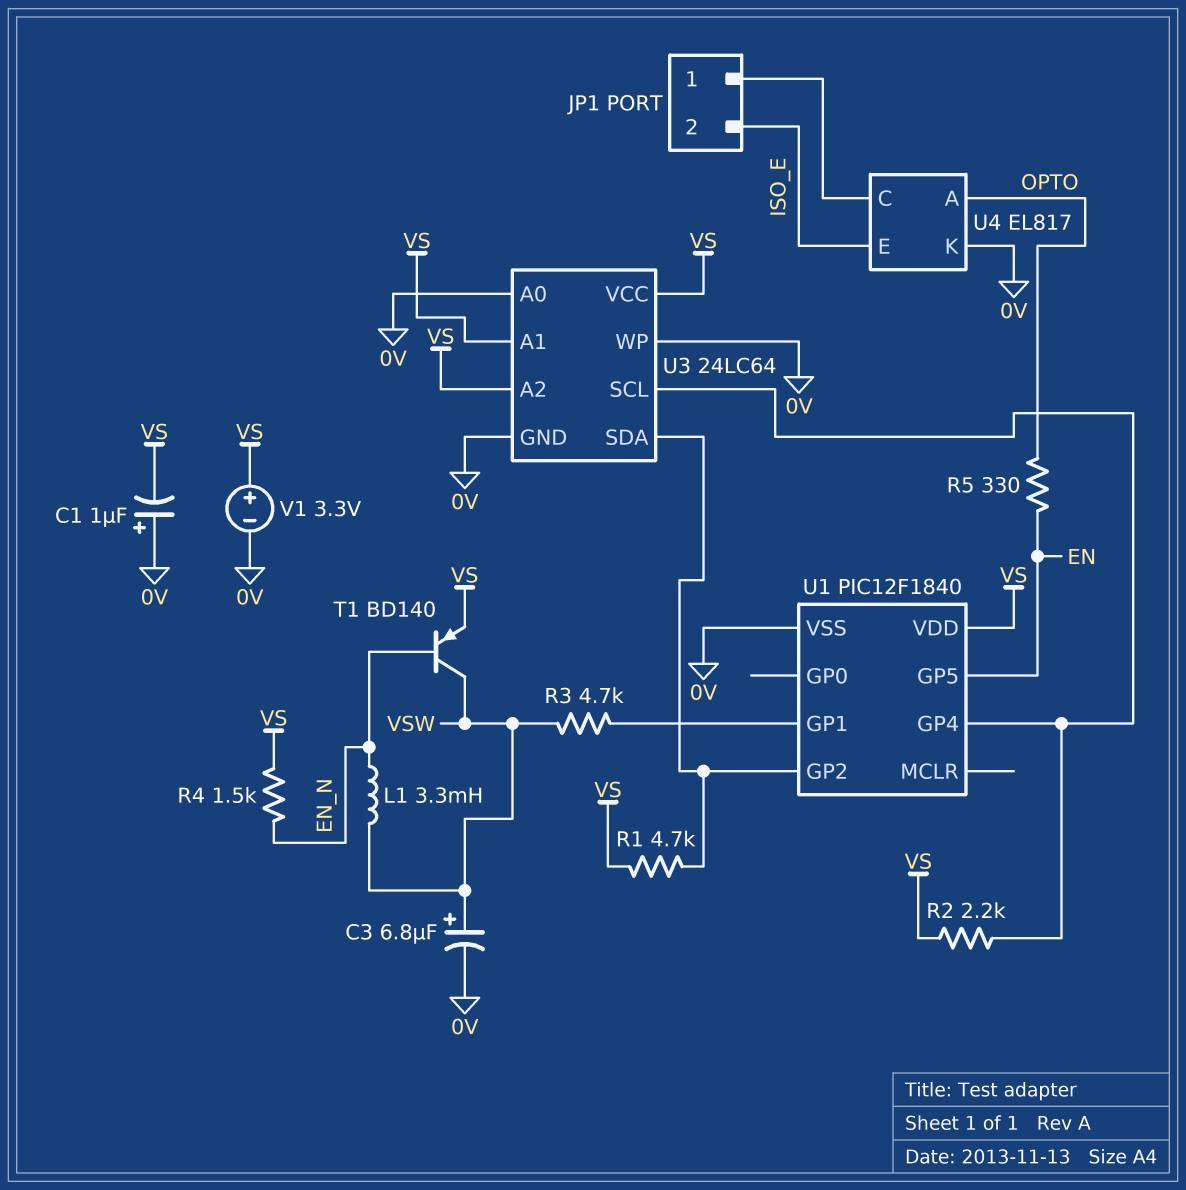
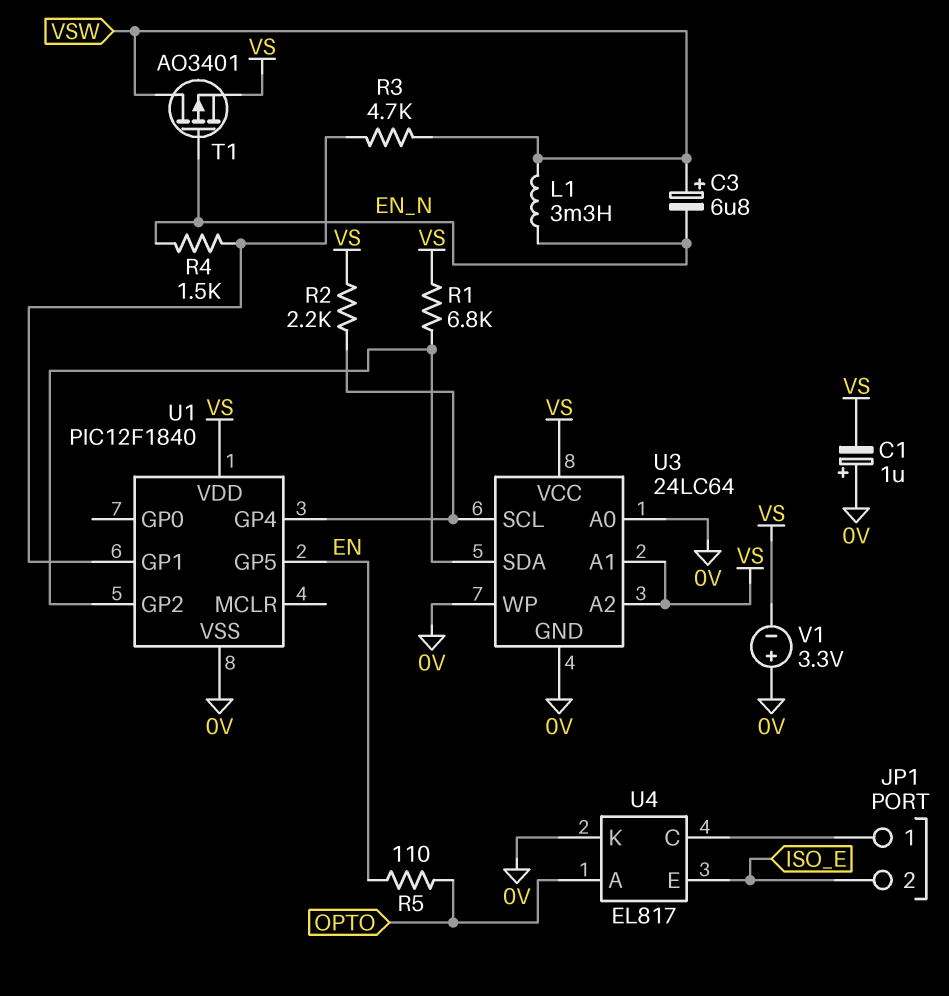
C3: 6.8uF (plus VSW, minus 0V) -> 6.8uF (plus VSW, minus EN_N)
R1: 4.7k (U1/GP2, VS) -> 6.8k (U1/GP2, VS)
R4: 1.5k (EN_N, VS) -> 1.5k (EN_N, U1/GP1)
R5: 330 (EN, OPTO) -> 110 (EN, OPTO)
T1: PNP BD140 (B EN_N, C VSW, E VS) -> PMOS AO3401 (G EN_N, D VSW, S VS)
V1: 3.3V (plus VS, minus 0V) -> 3.3V (plus 0V, minus VS)

